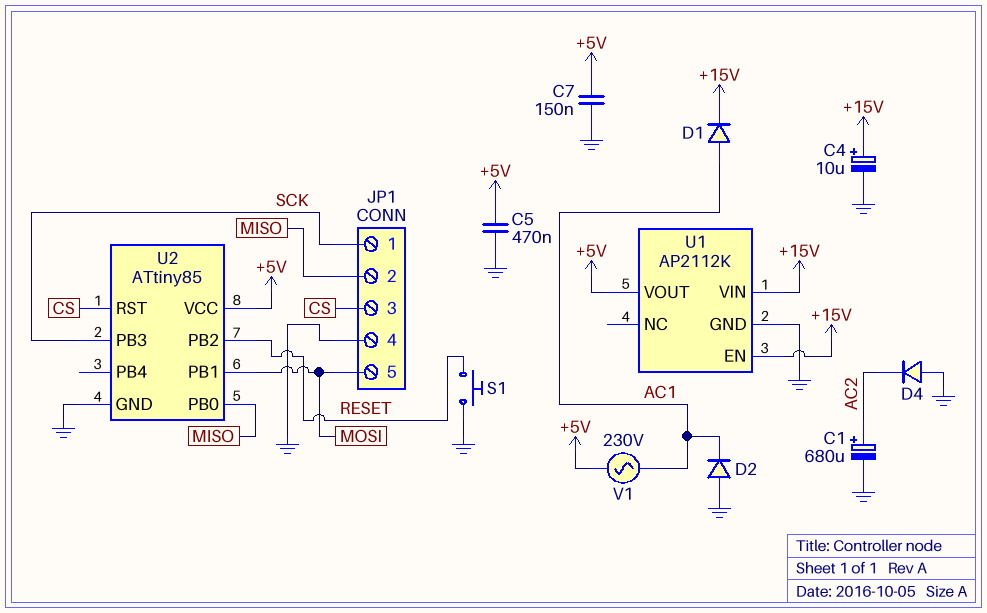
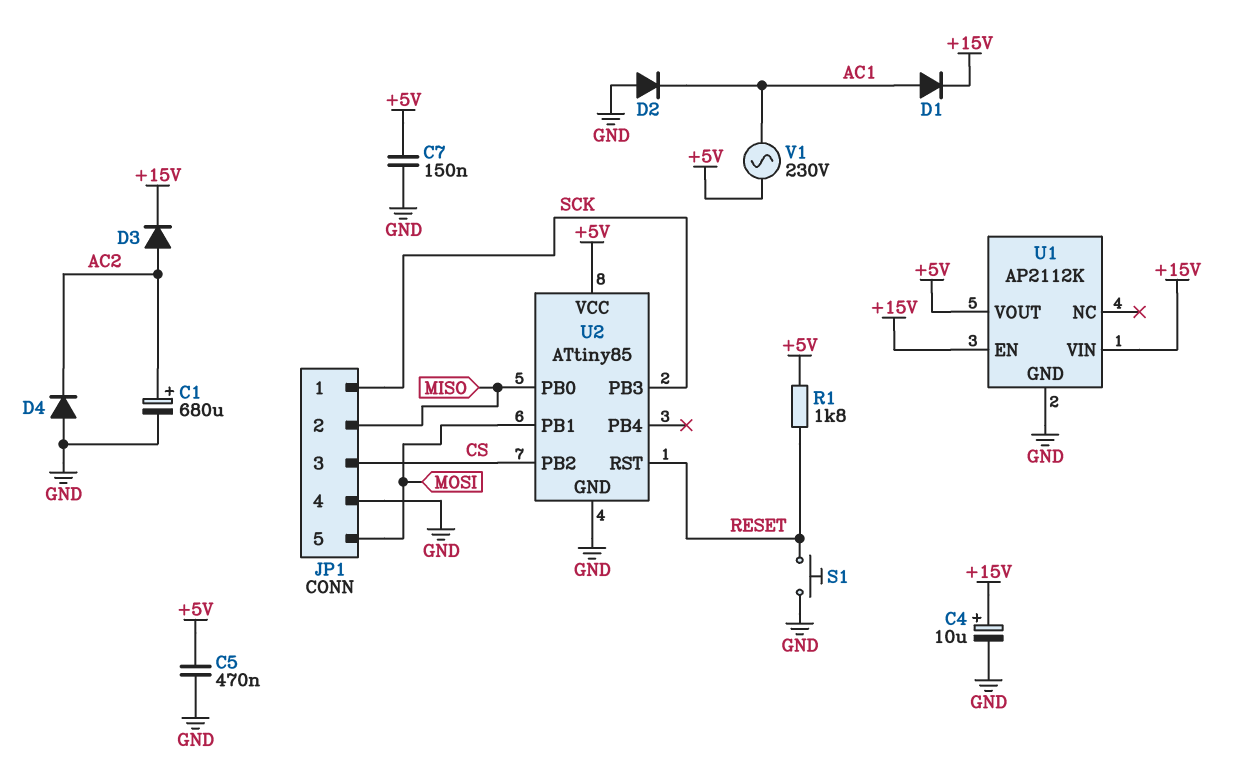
D3: none -> diode (A AC2, K +15V)
R1: none -> 1.8k (+5V, RESET)
U2 pin PB2: RESET -> CS
U2 pin RST: CS -> RESET

